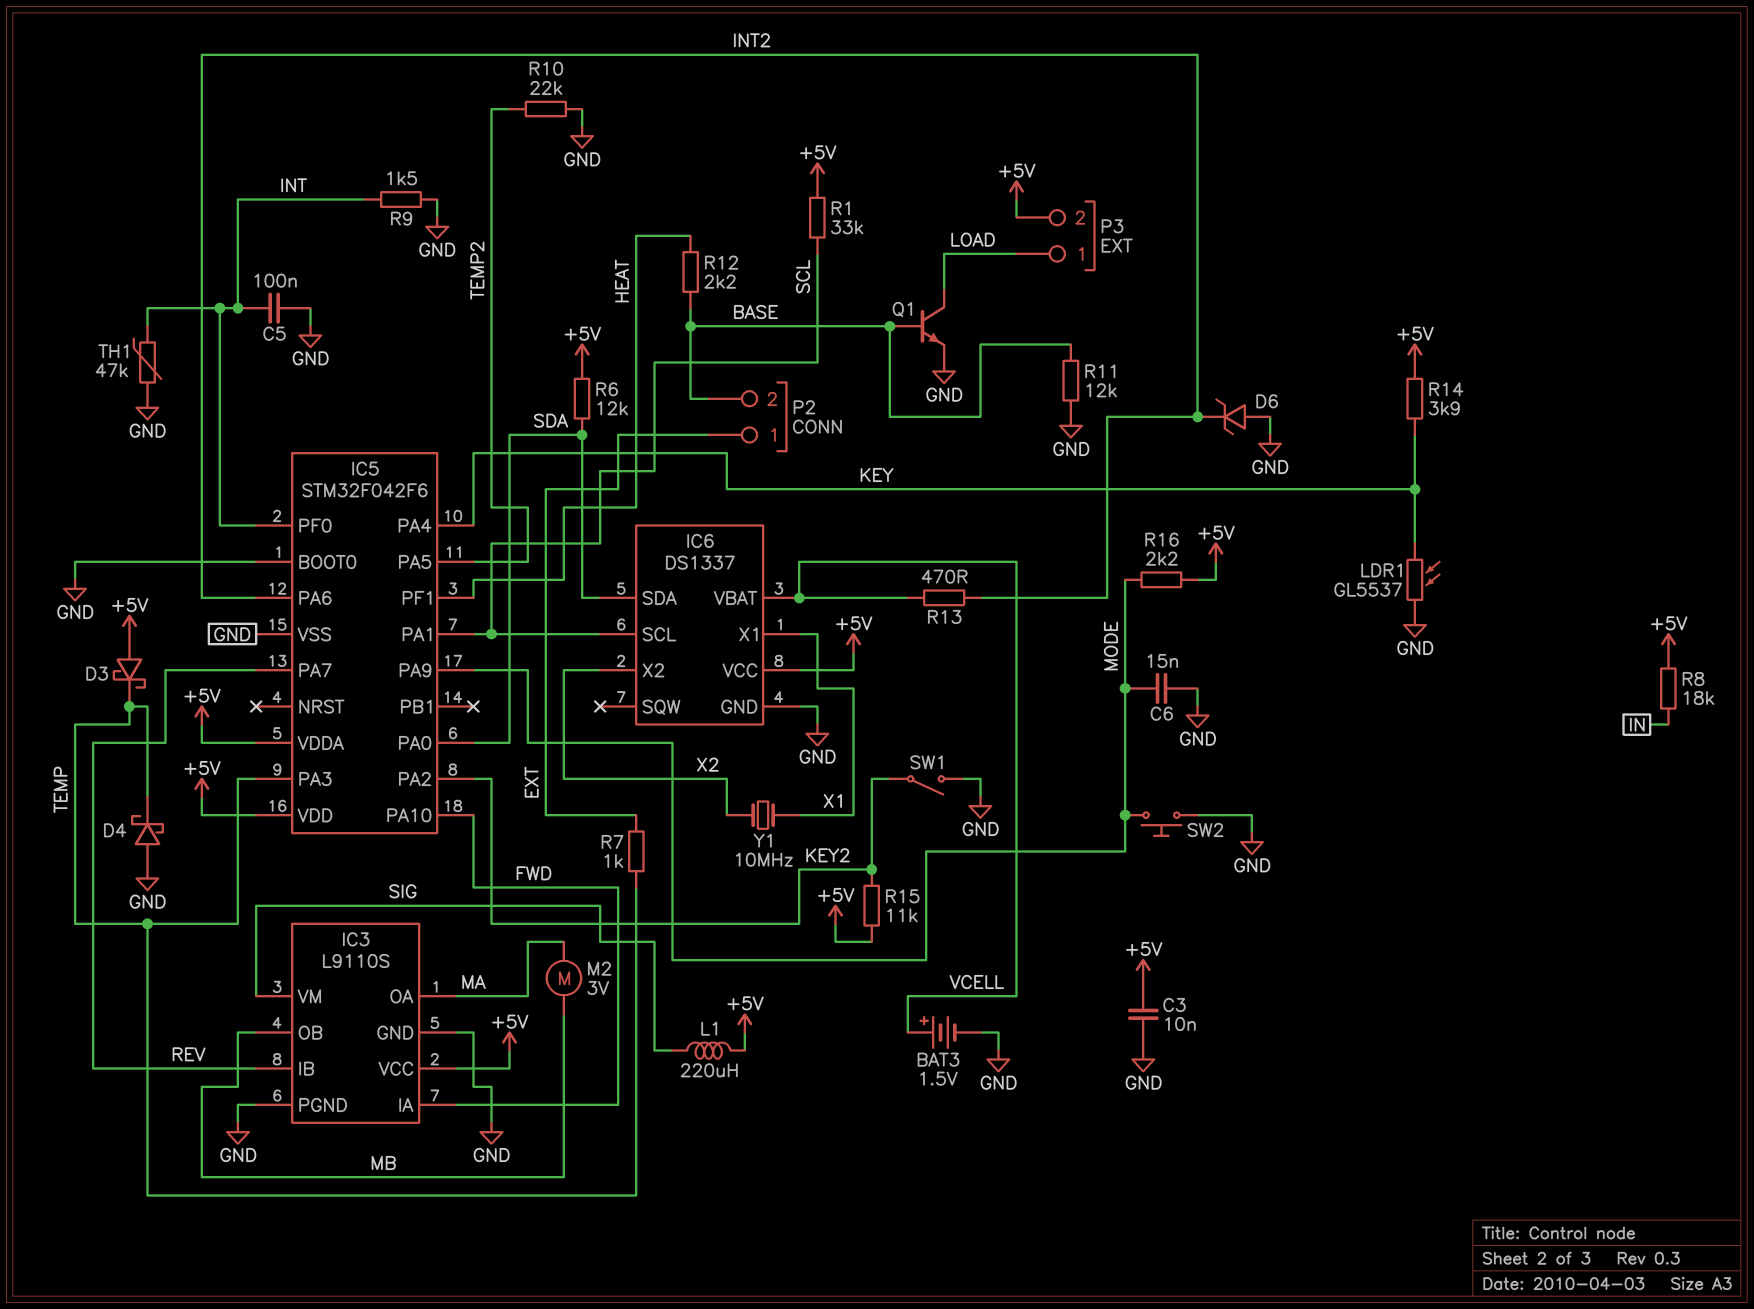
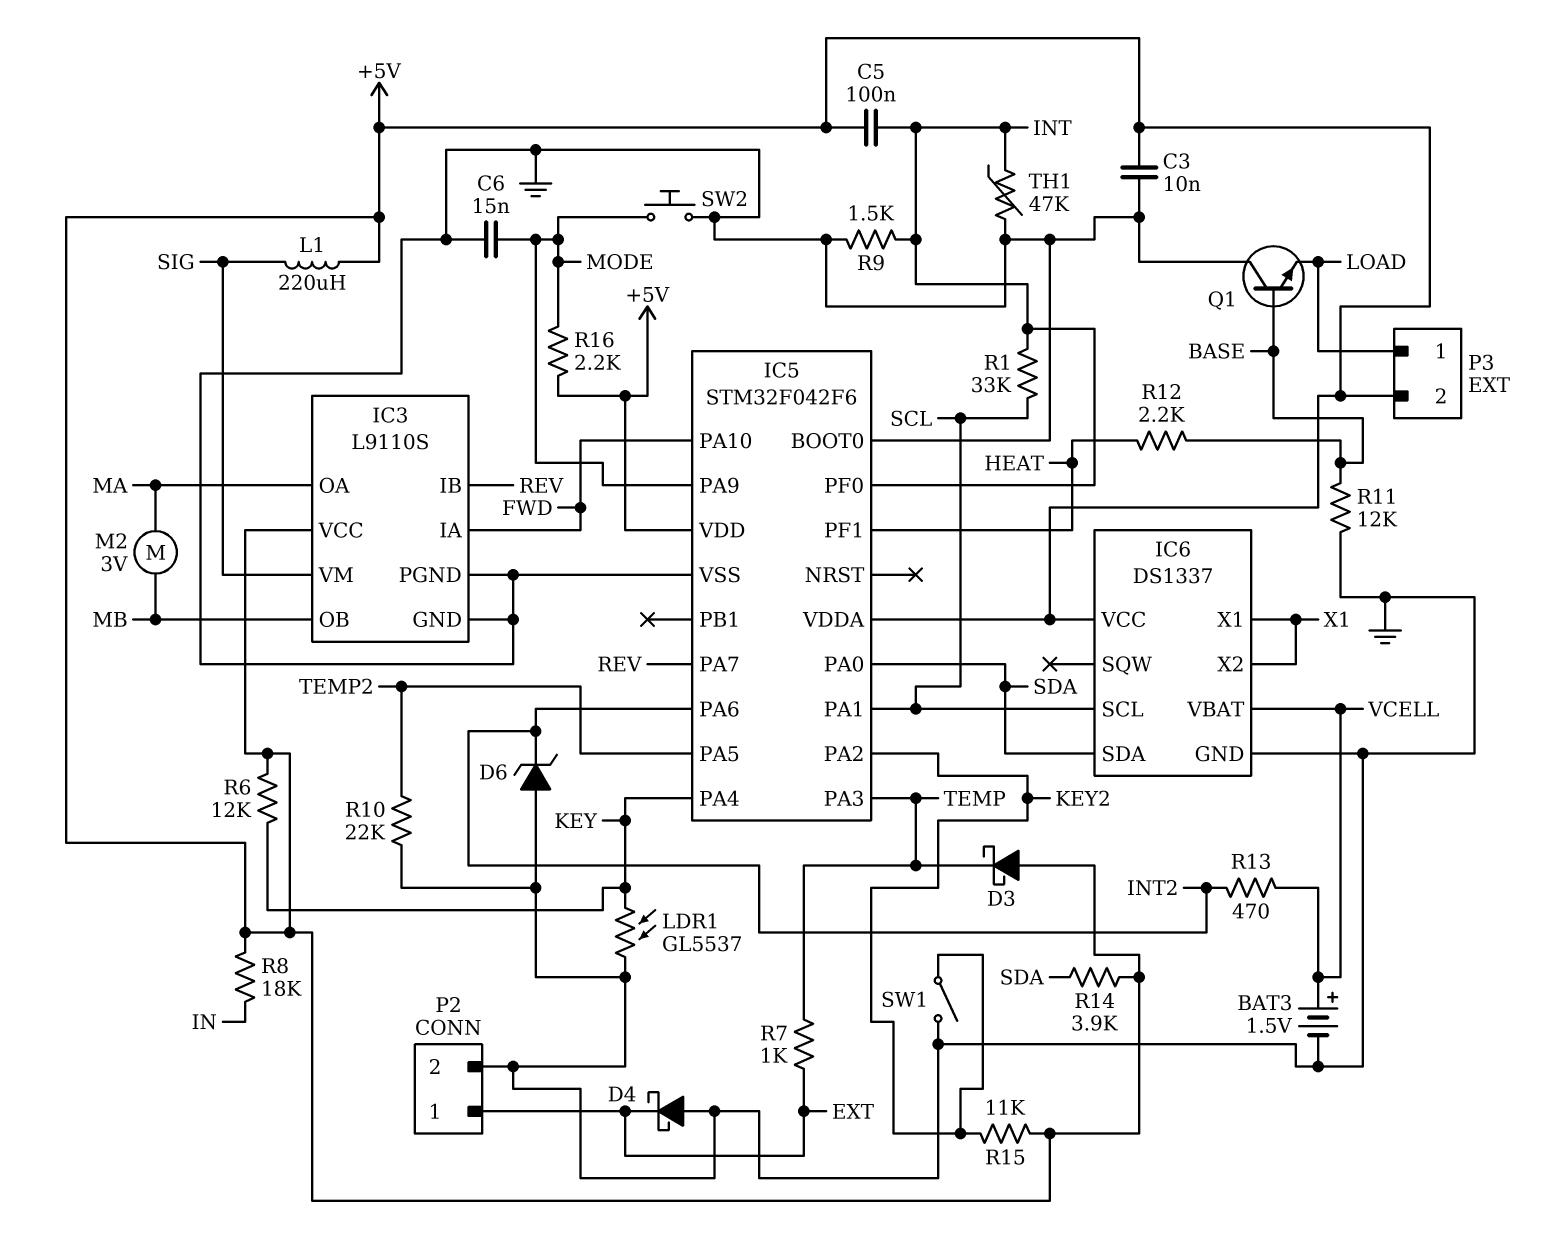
C5: 100nF (GND, INT) -> 100nF (+5V, INT)
D4: schottky (A GND, K TEMP) -> schottky (A GND, K EXT)
IC6 pin X2: X2 -> X1
P2 pin 2: BASE -> GND
Q1: NPN (B BASE, C LOAD, E GND) -> NPN (B BASE, C GND, E LOAD)
R1: 33k (+5V, SCL) -> 33k (INT, SCL)
R6: 12k (+5V, SDA) -> 12k (+5V, KEY)
R14: 3.9k (+5V, KEY) -> 3.9k (+5V, SDA)
Y1: 10MHz (X1, X2) -> none

